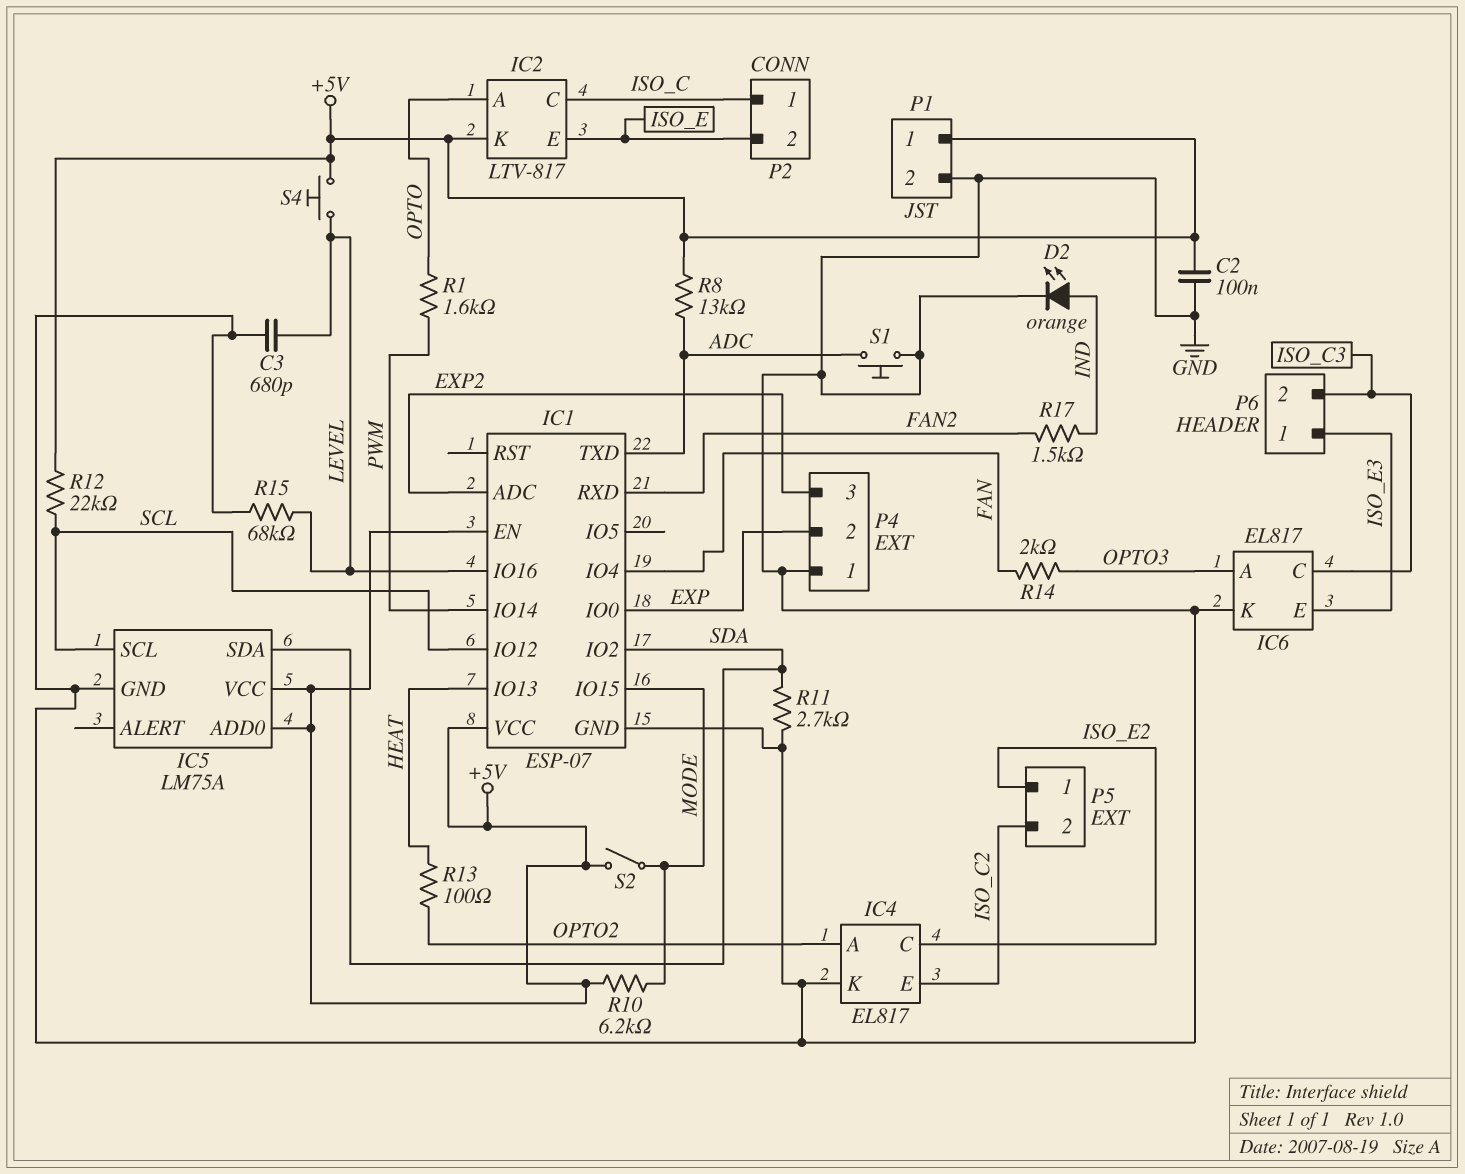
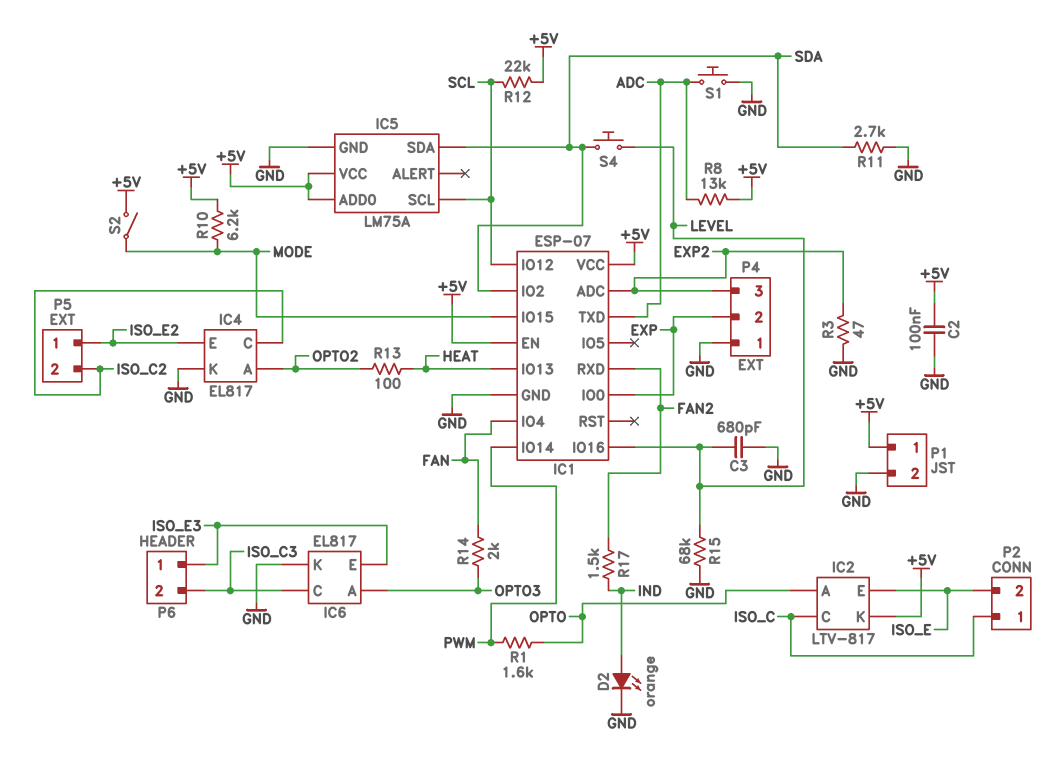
IC4 pin C: ISO_E2 -> ISO_C2
IC4 pin E: ISO_C2 -> ISO_E2
R3: none -> 47 (EXP2, GND)
S4: button (+5V, LEVEL) -> button (LEVEL, SDA)

